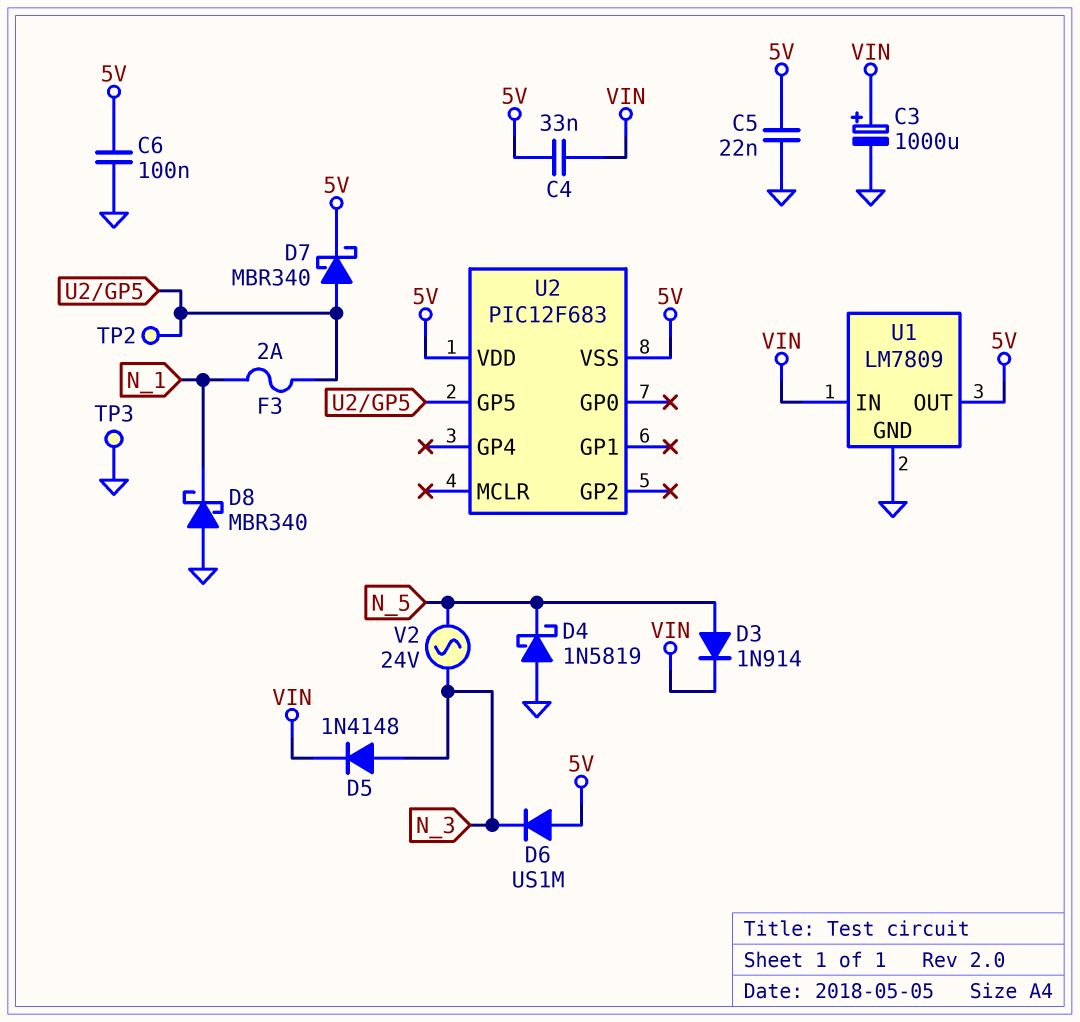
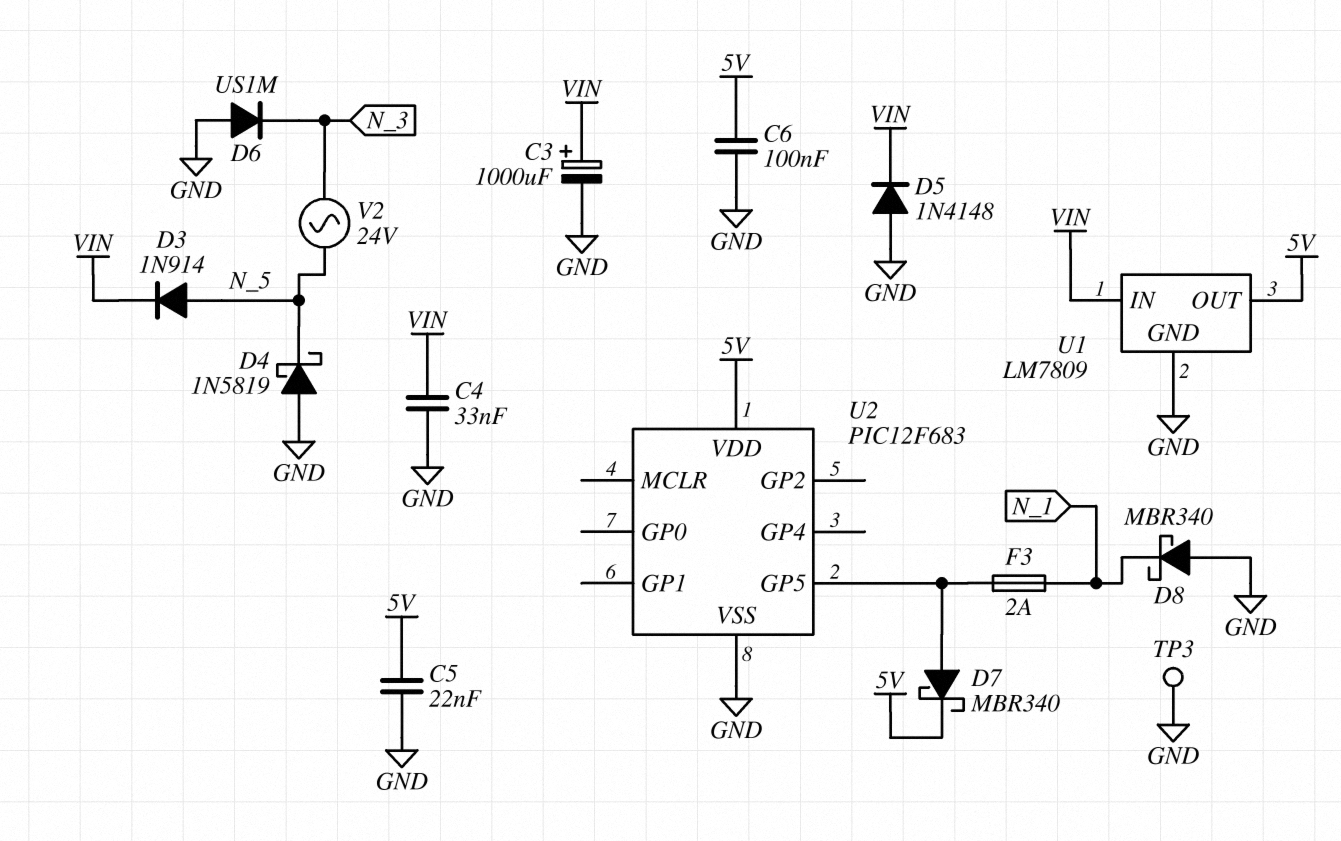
C4: 33nF (5V, VIN) -> 33nF (GND, VIN)
D5: diode 1N4148 (A N_3, K VIN) -> diode 1N4148 (A GND, K VIN)
D6: diode US1M (A 5V, K N_3) -> diode US1M (A GND, K N_3)
TP2: test point (U2/GP5) -> none
U2 pin VSS: 5V -> GND

